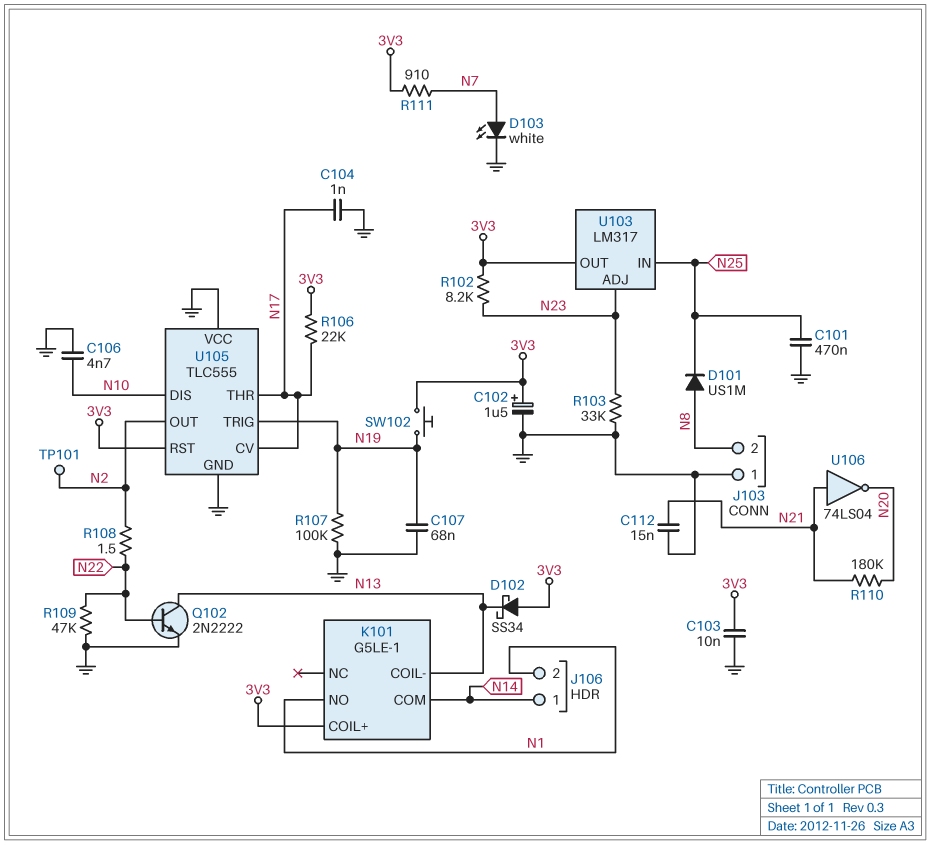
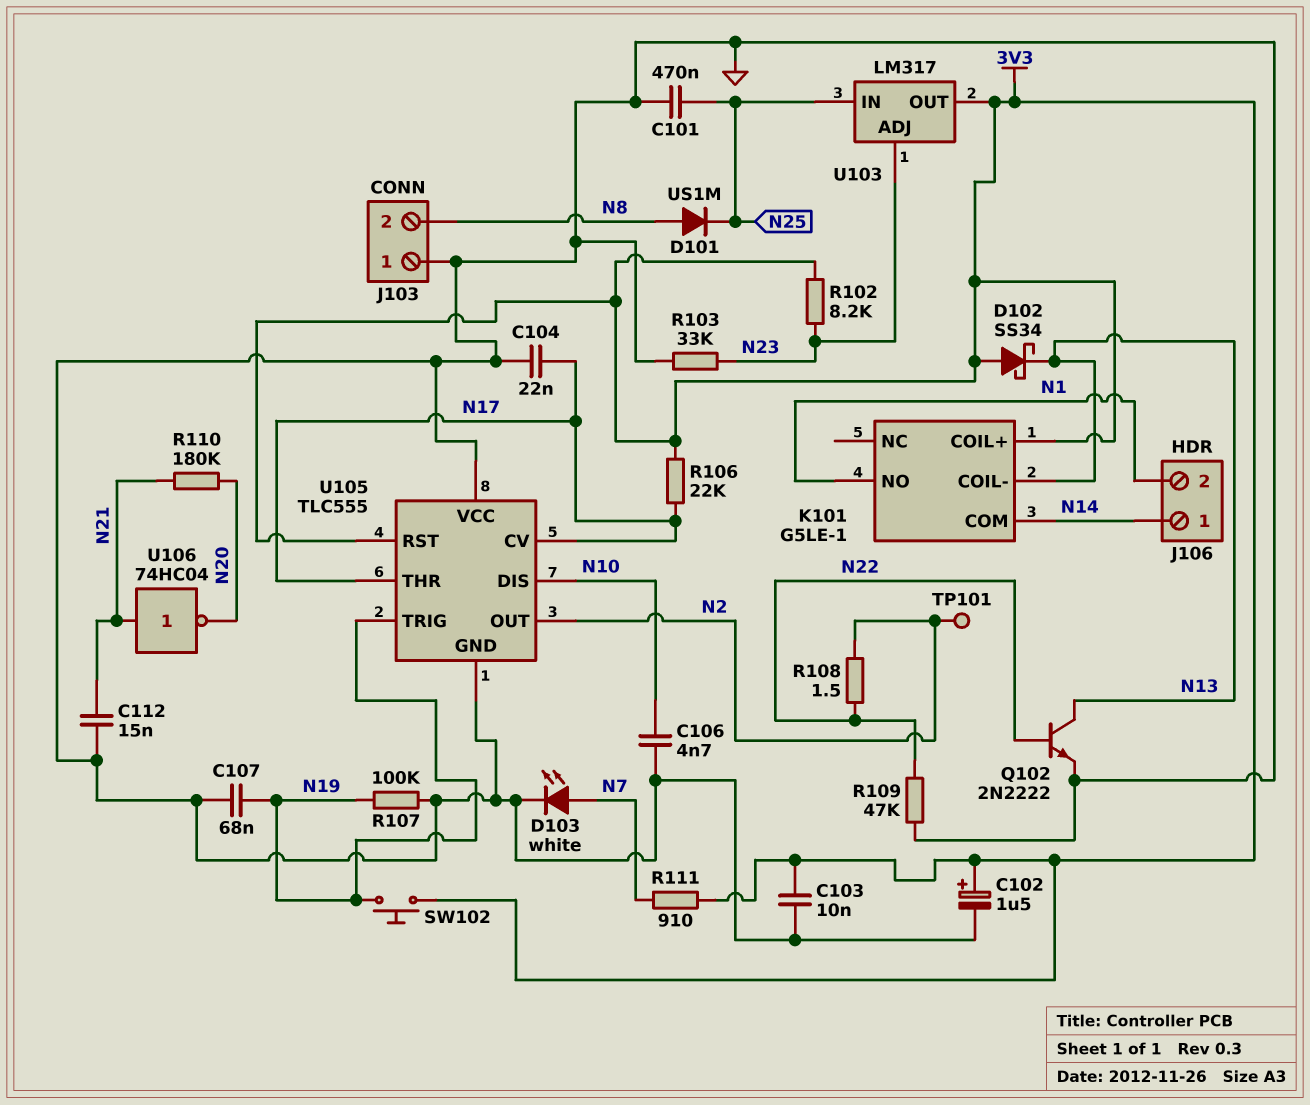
C104: 1nF (GND, N17) -> 22nF (GND, N17)
U106: NOT 74LS04 (in N21, out N20) -> NOT 74HC04 (in N21, out N20)

